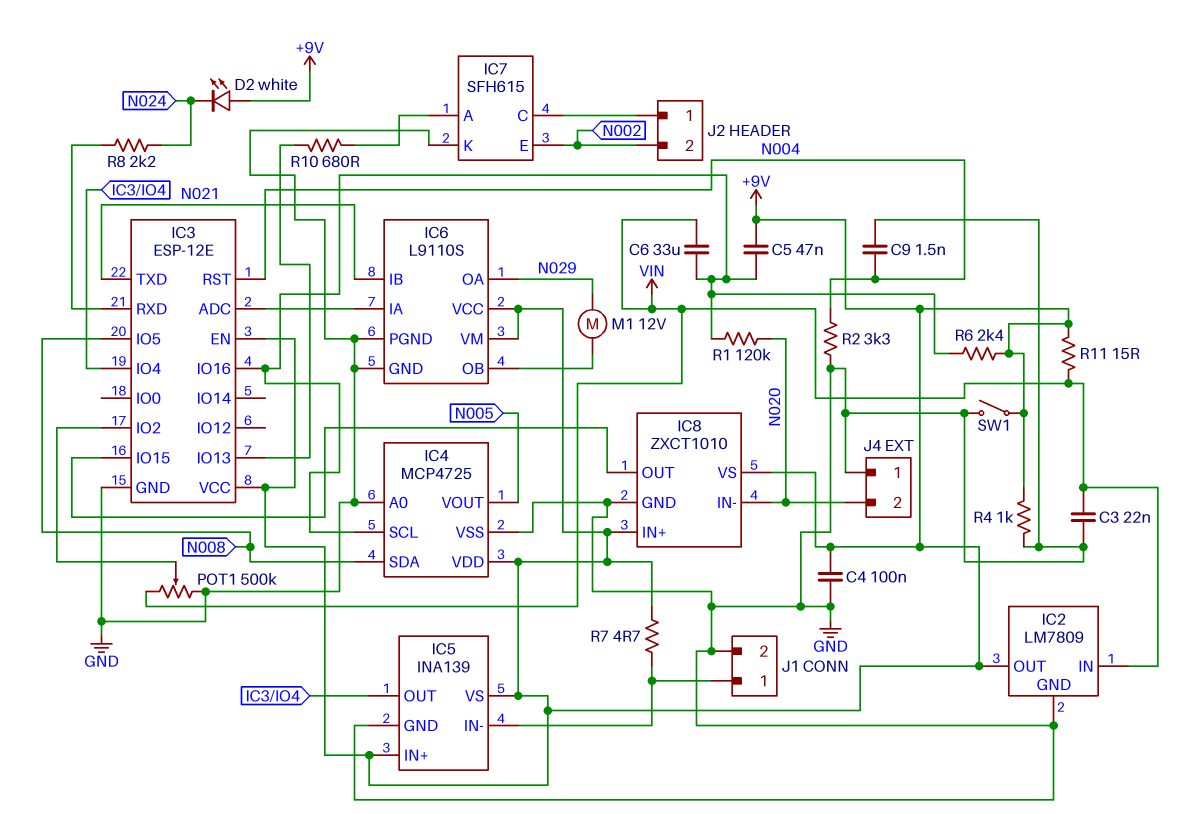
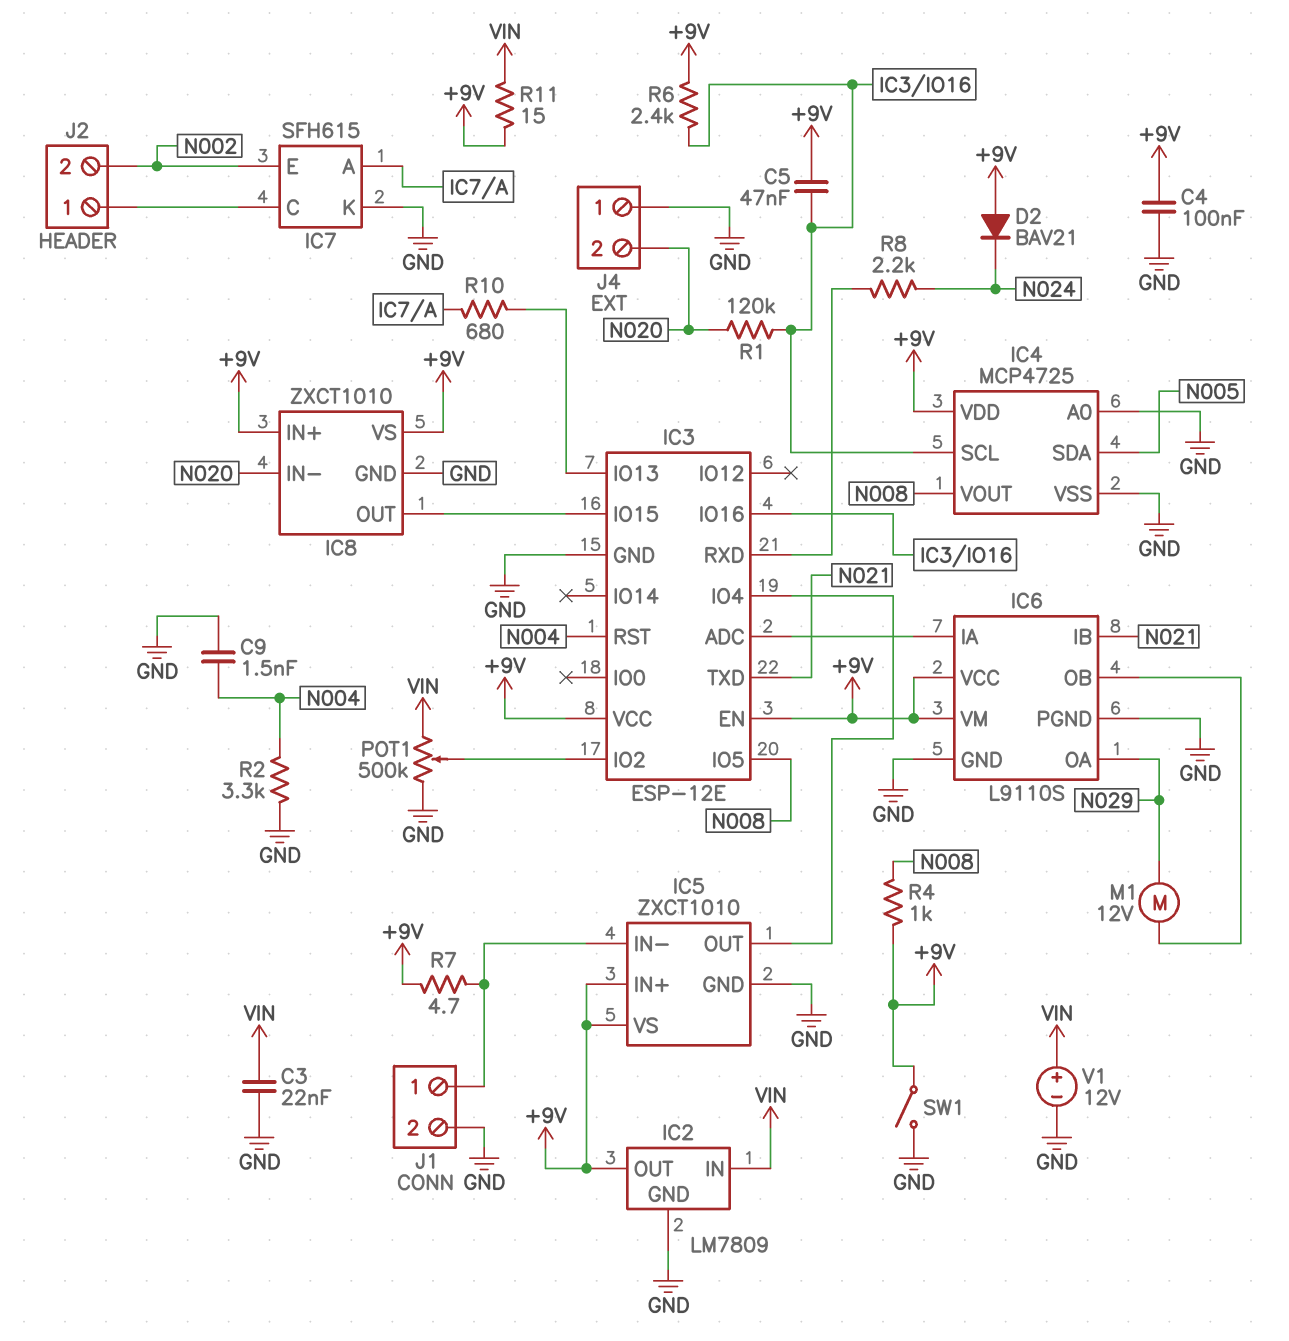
C6: 33uF (IC3/IO16, VIN) -> none
D2: LED white (A +9V, K N024) -> diode BAV21 (A +9V, K N024)
IC4 pin SDA: N008 -> N005
IC4 pin VOUT: N005 -> N008
IC5: INA139 -> ZXCT1010
R4: 1k (+9V, GND) -> 1k (+9V, N008)
V1: none -> 12V (plus VIN, minus GND)

